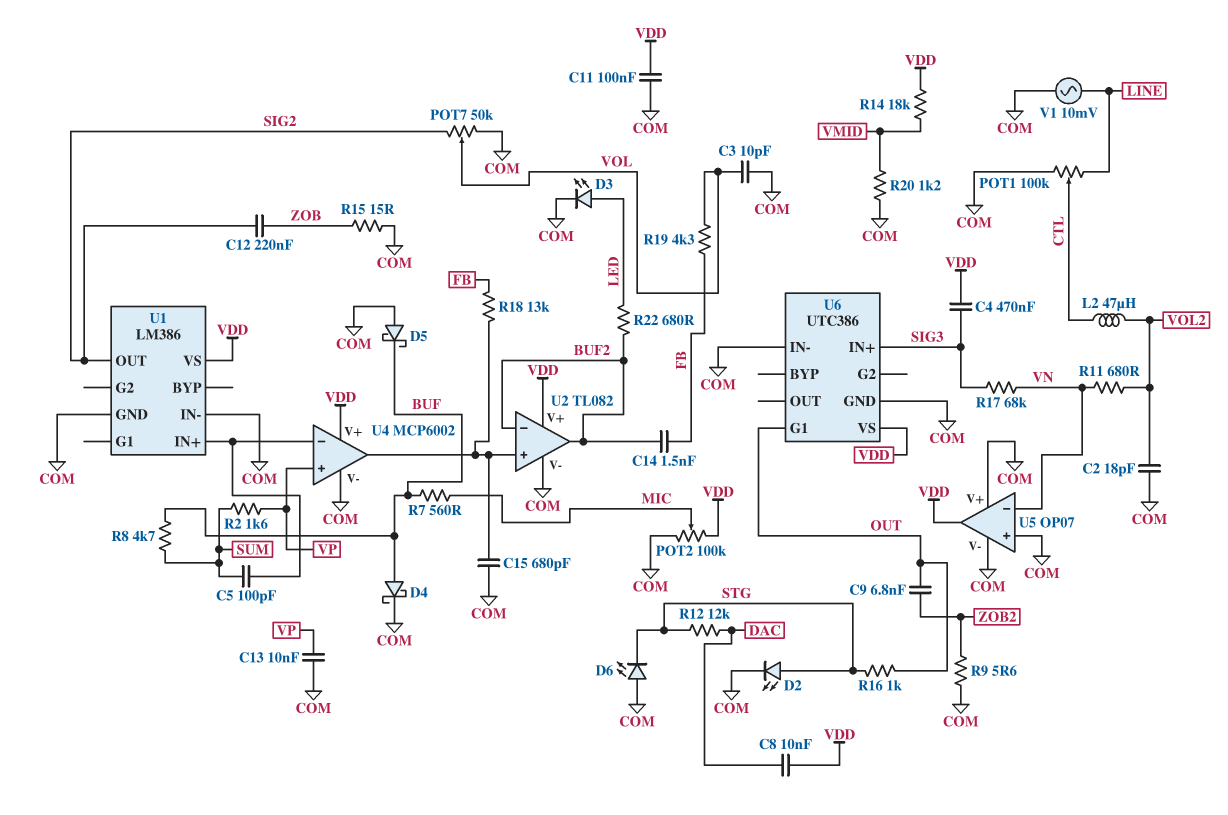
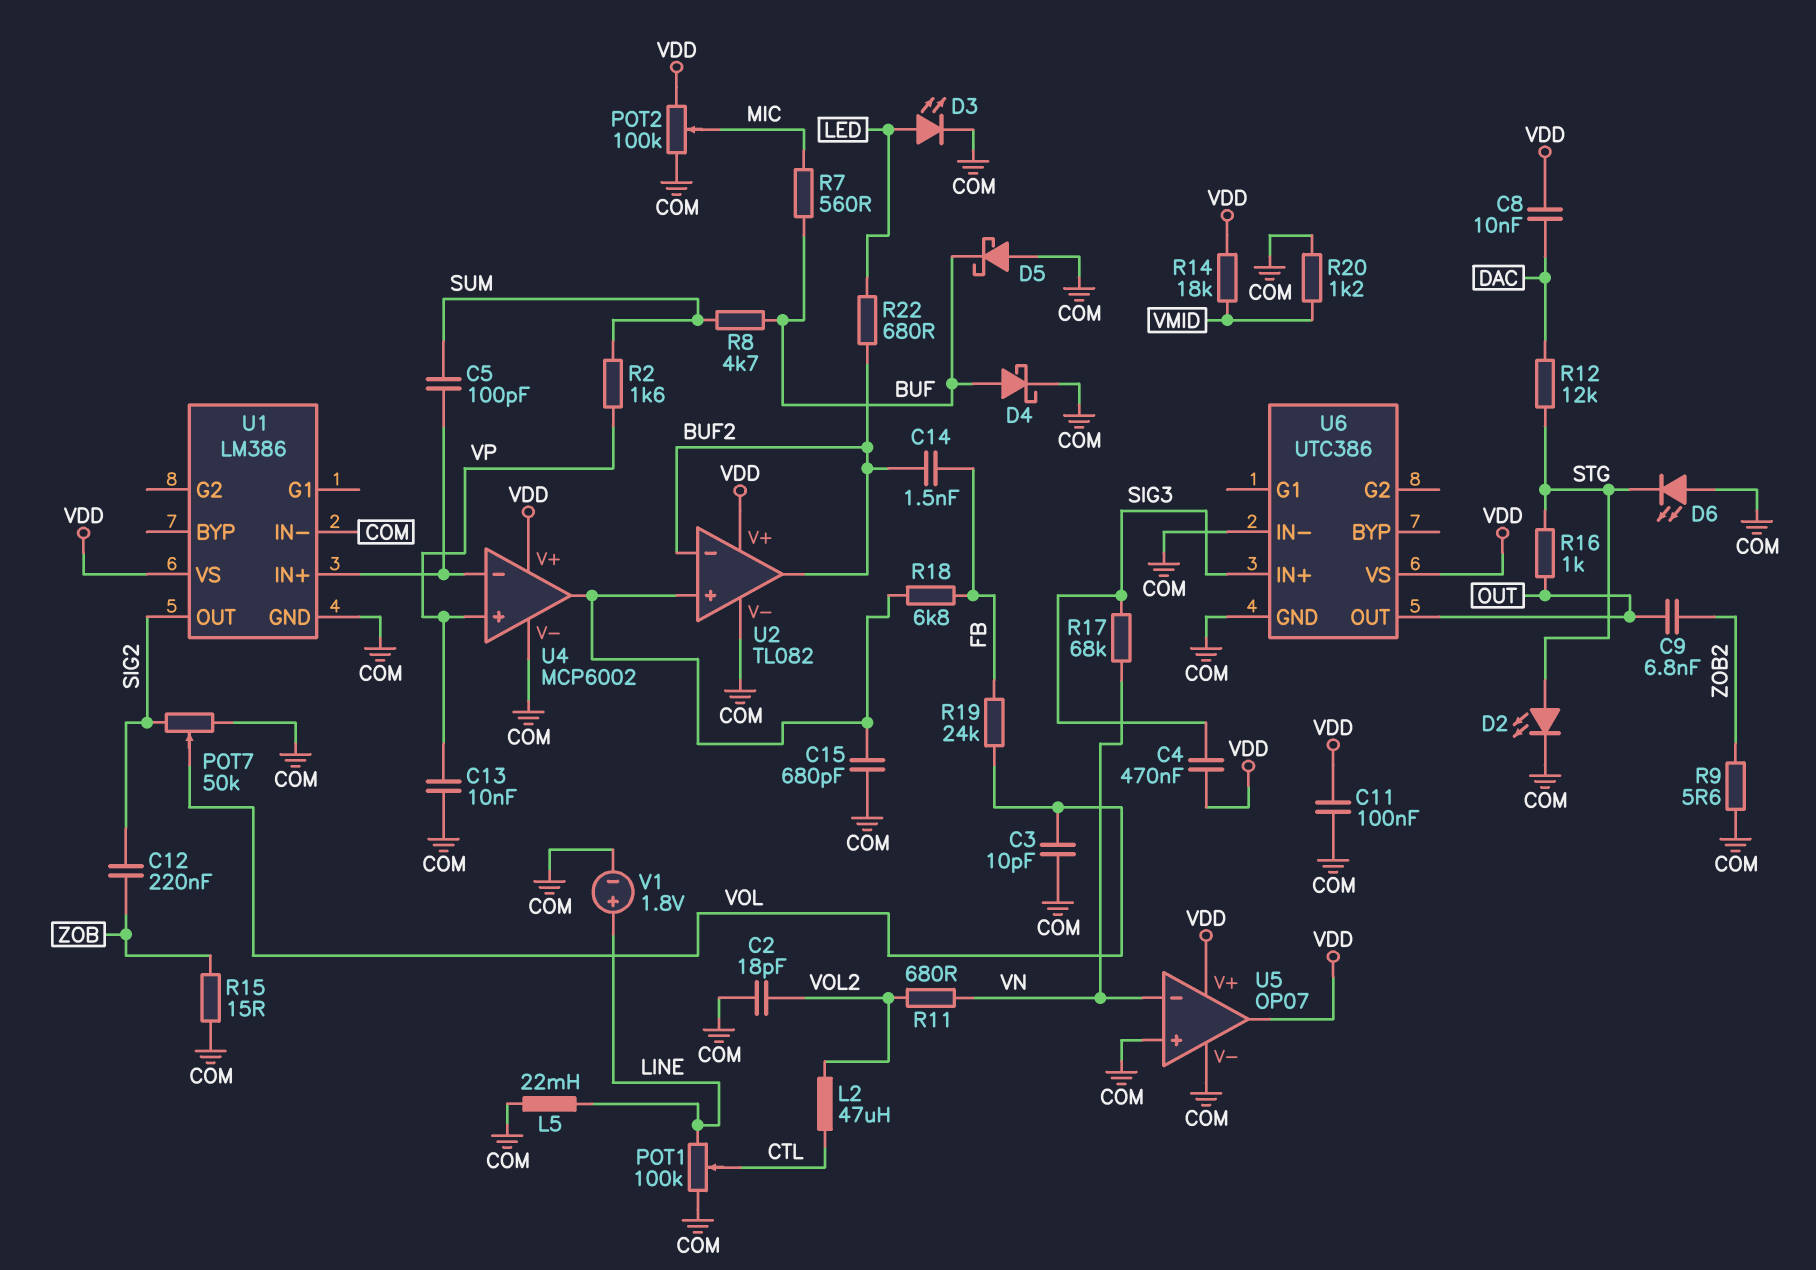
L5: none -> 22mH (COM, LINE)
R18: 13k (FB, U2/in+) -> 6.8k (FB, U2/in+)
R19: 4.3k (FB, VOL) -> 24k (FB, VOL)
U5 pin V+: COM -> VDD
U6 pin G1: OUT -> none
U6 pin OUT: none -> OUT
V1: AC 10mV (COM, LINE) -> 1.8V (plus LINE, minus COM)

